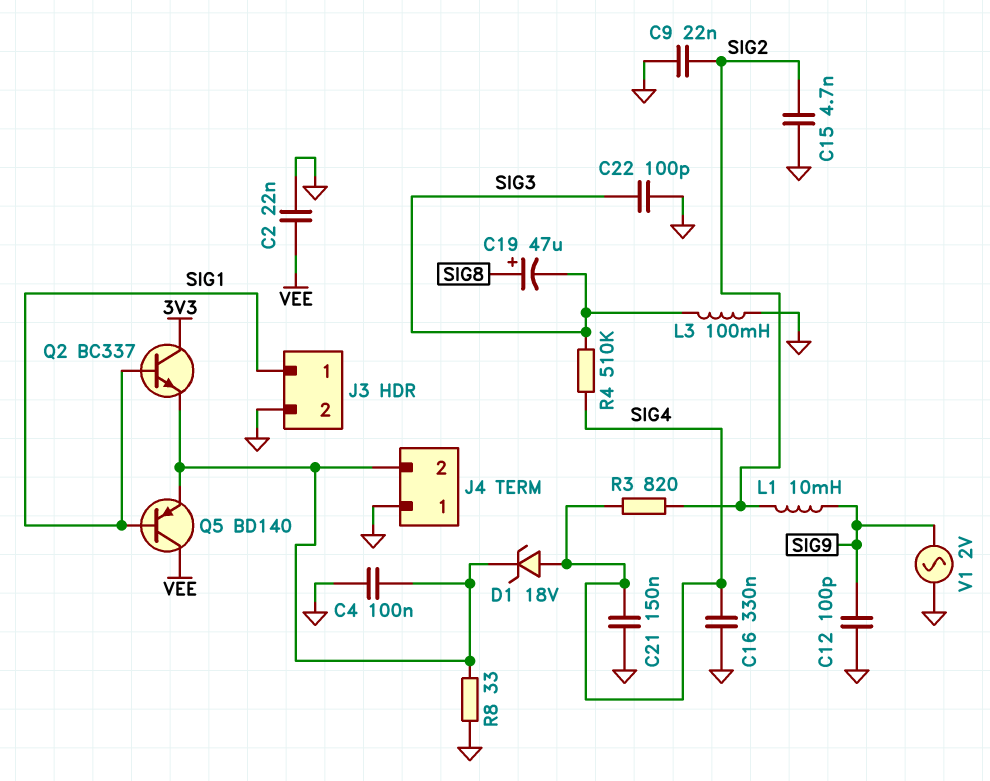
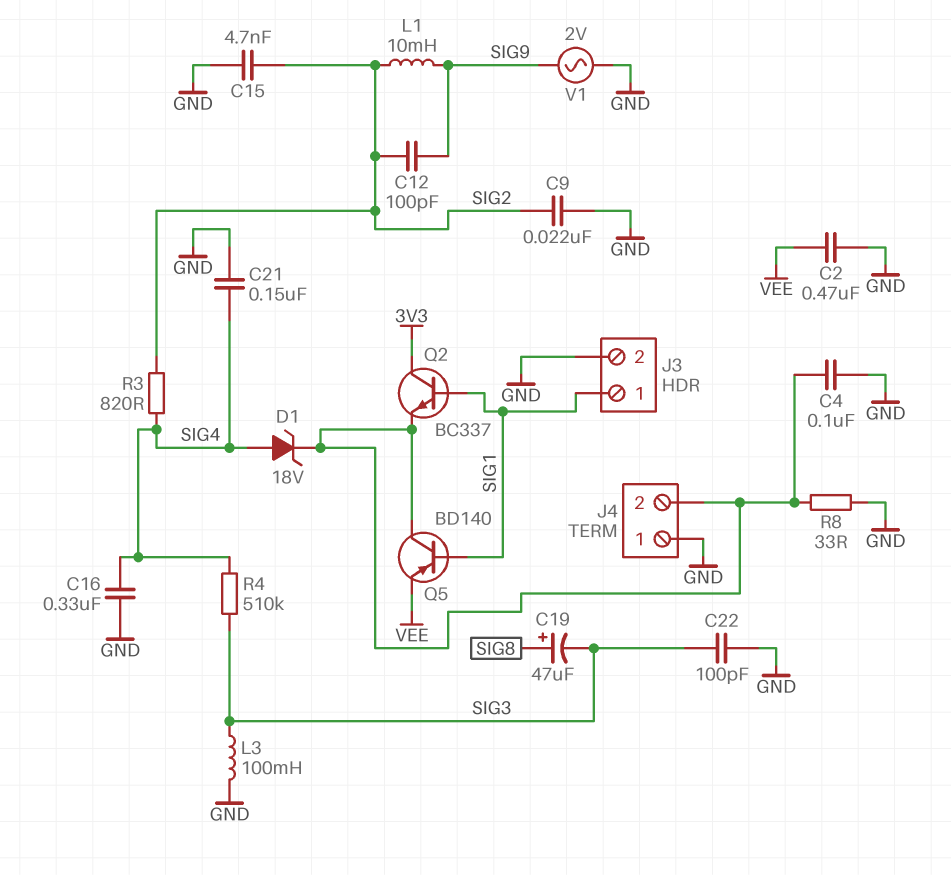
C2: 22nF (GND, VEE) -> 470nF (GND, VEE)
C12: 100pF (GND, SIG9) -> 100pF (SIG2, SIG9)
Q5: PNP BD140 (B SIG1, C VEE, E J4/2) -> PNP BD140 (B SIG1, C J4/2, E VEE)

